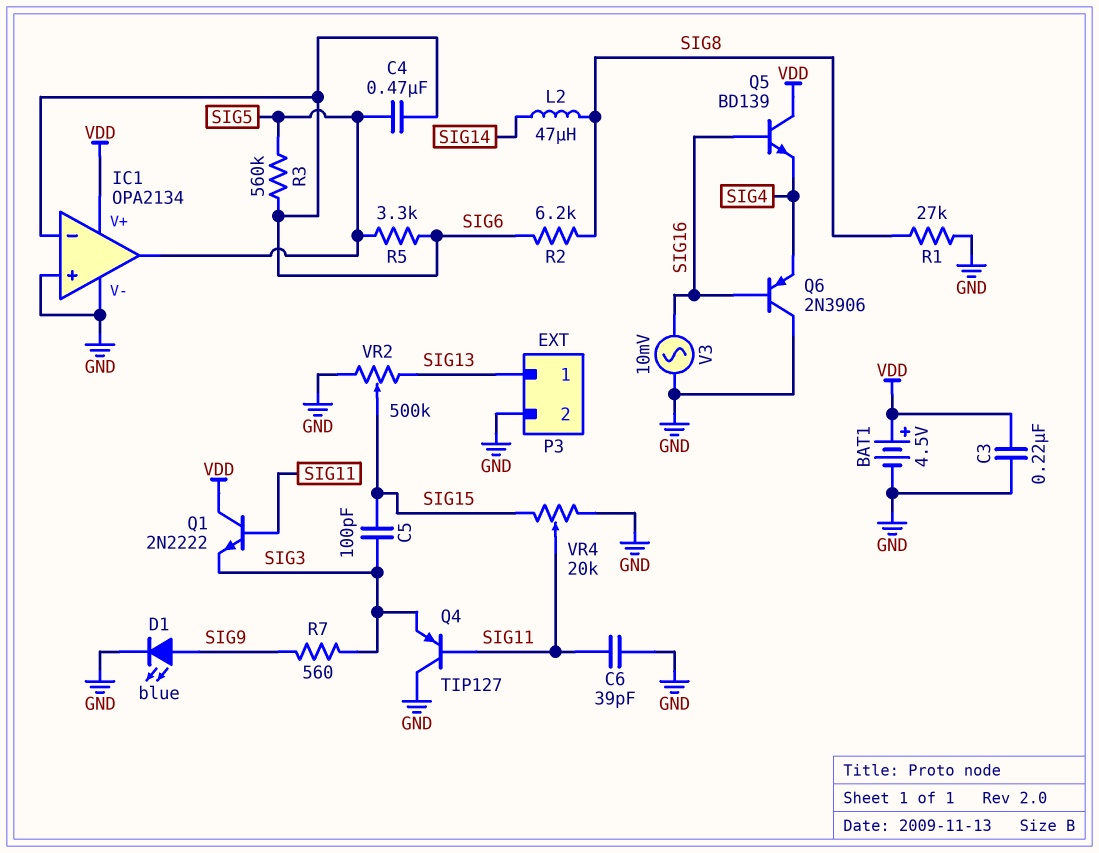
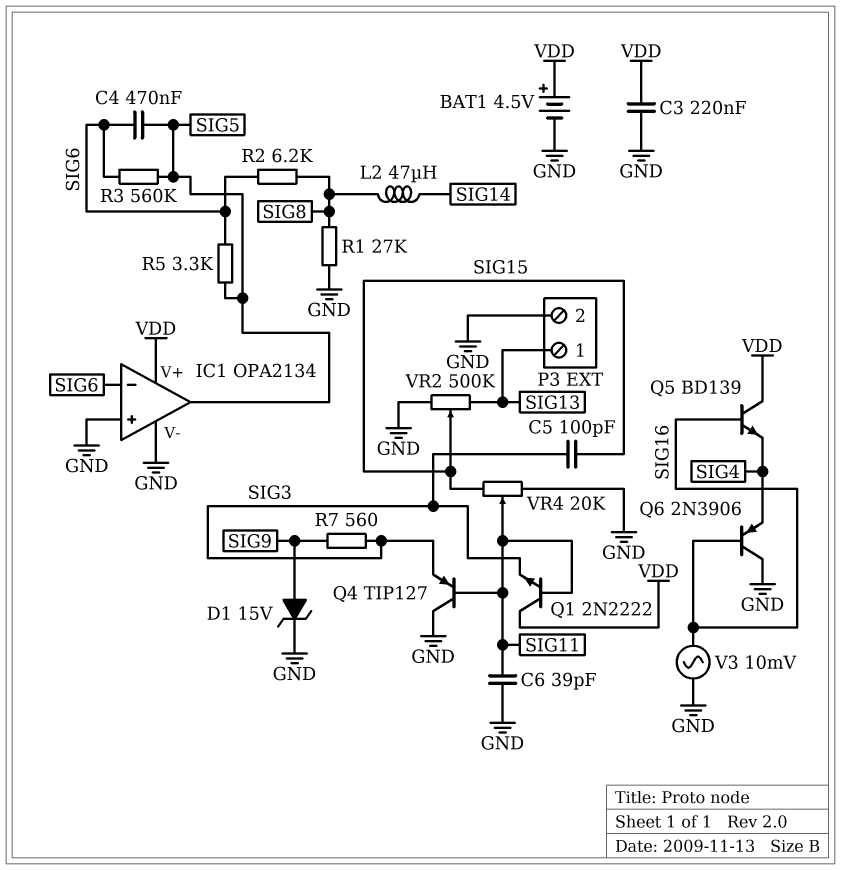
D1: LED blue (A SIG9, K GND) -> zener 15V (A SIG9, K GND)

